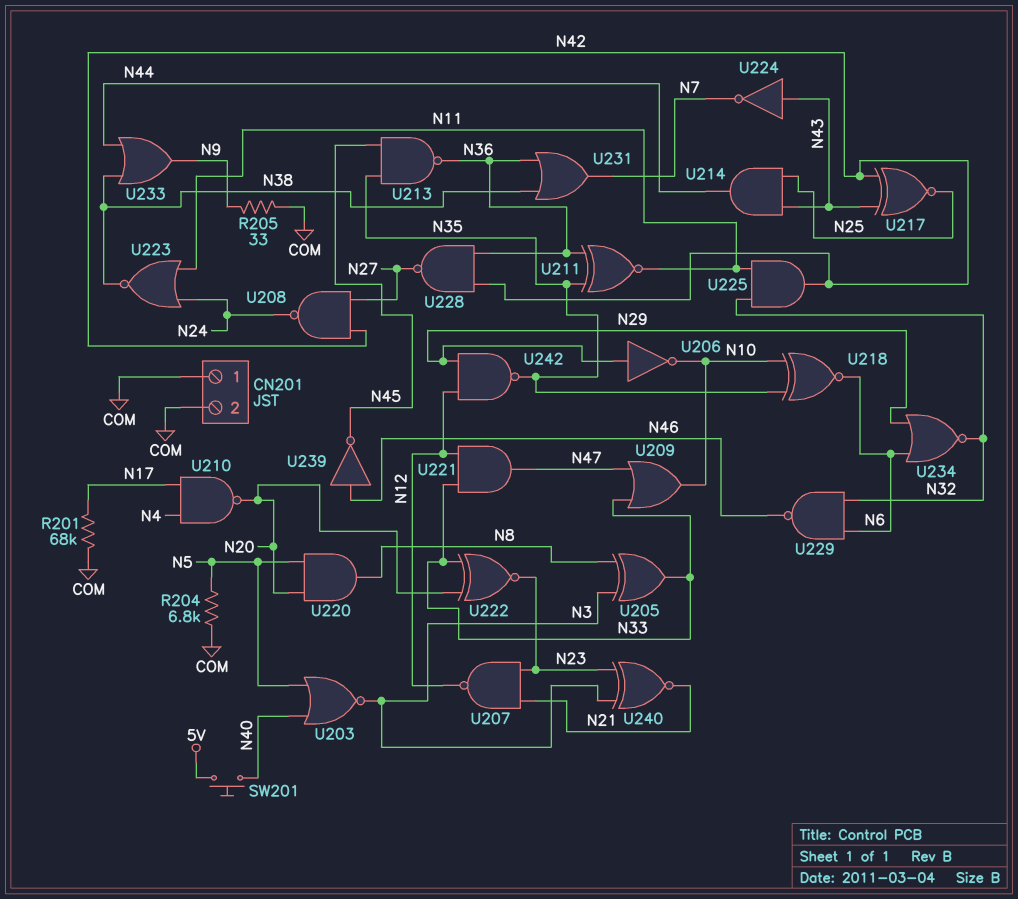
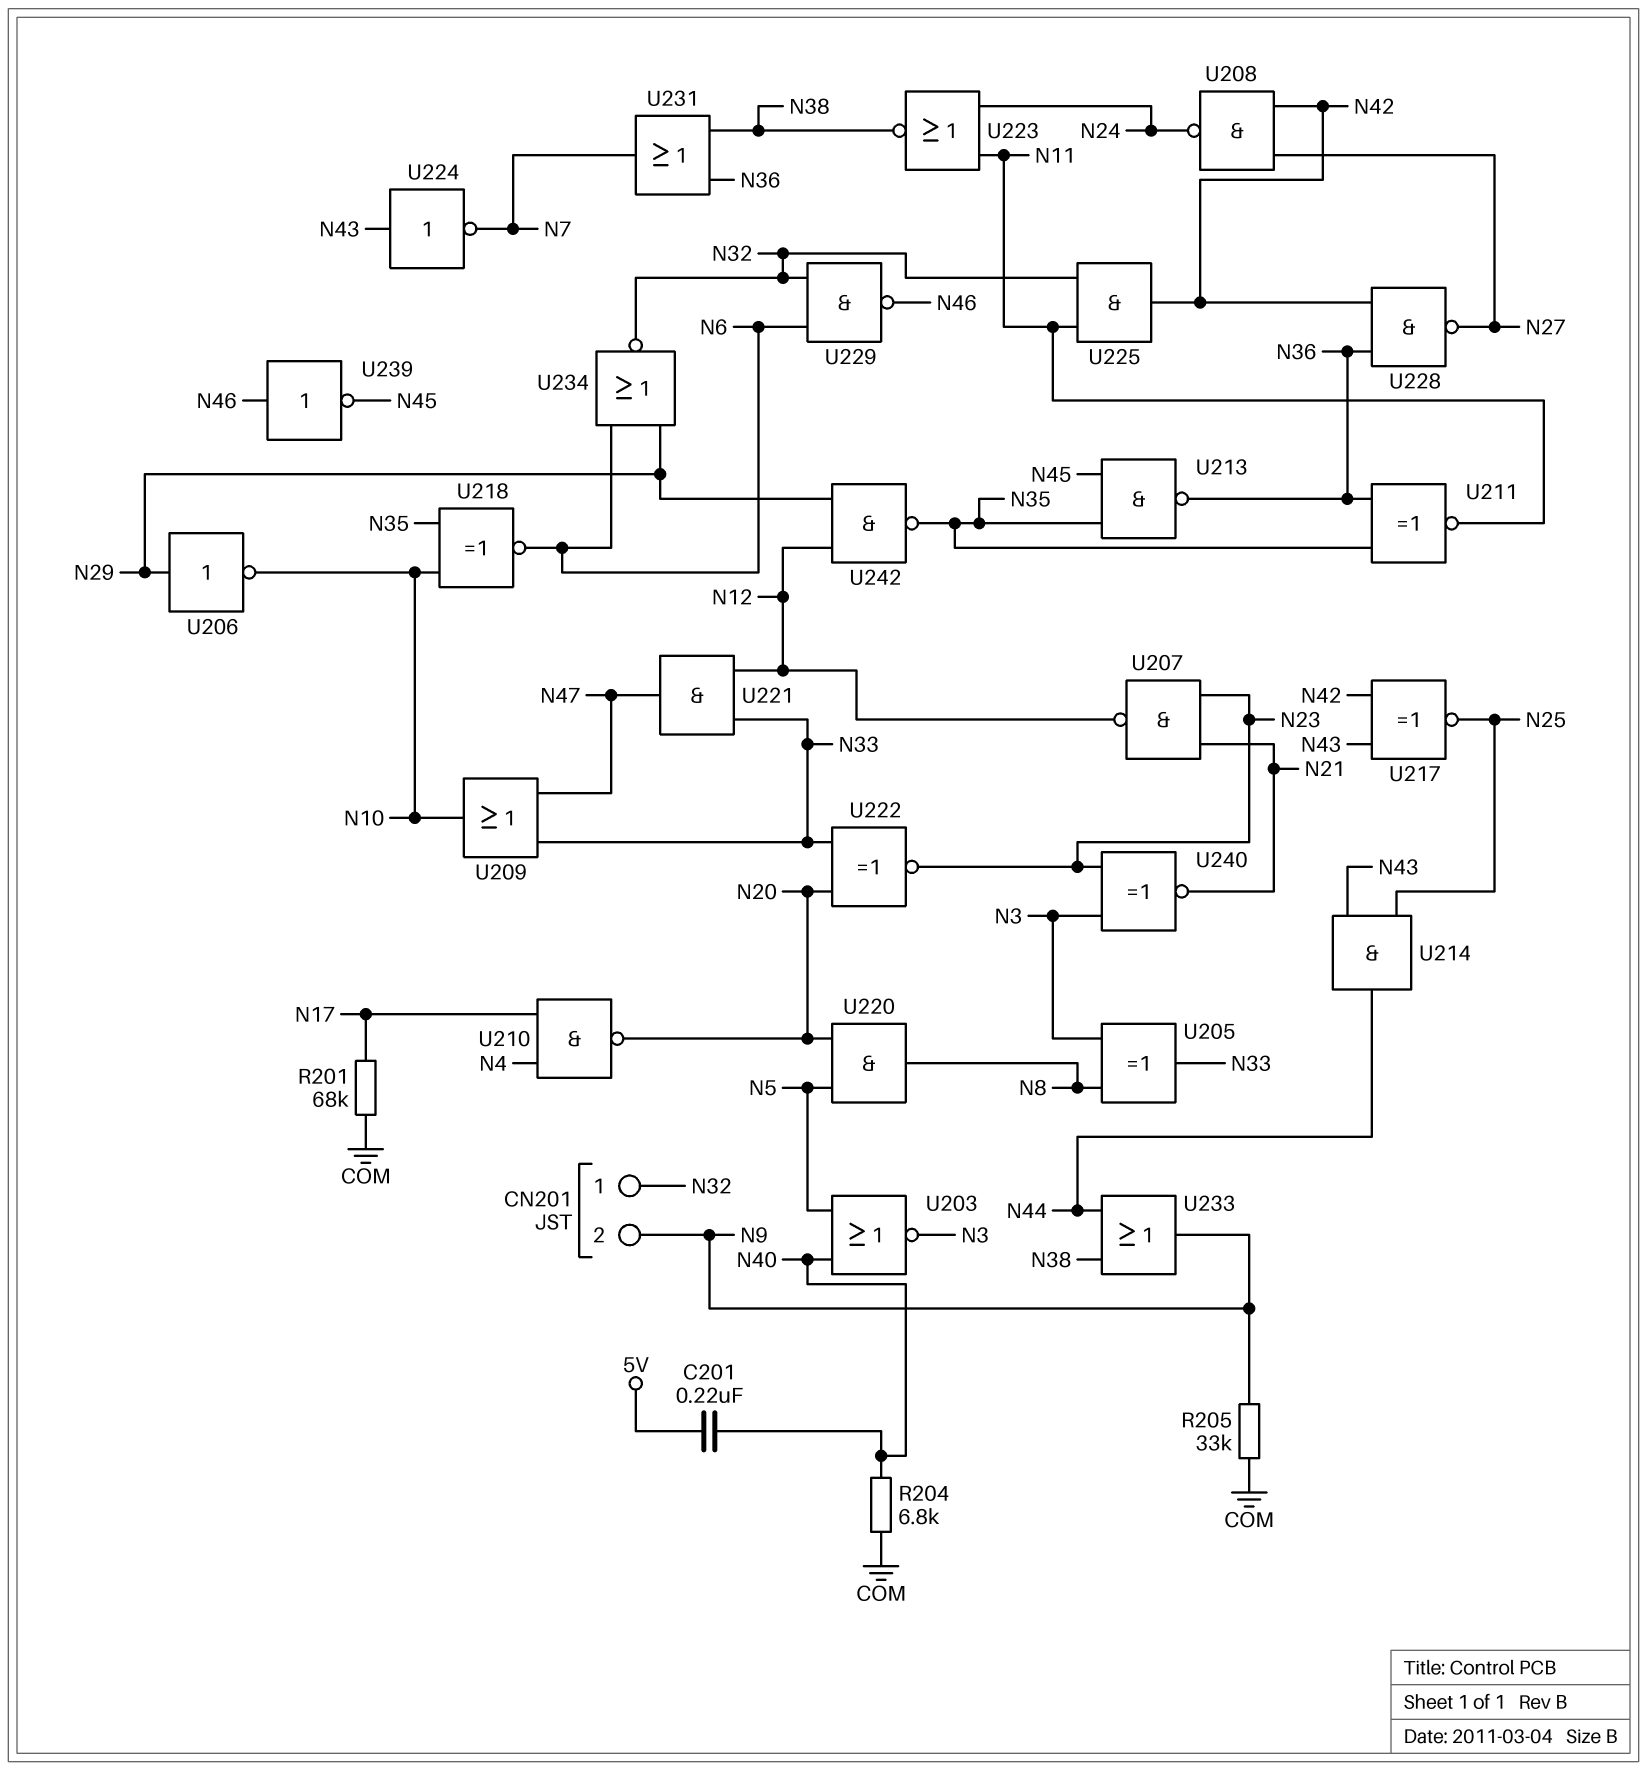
C201: none -> 220nF (5V, N40)
CN201 pin 1: COM -> N32
CN201 pin 2: COM -> N9
R204: 6.8k (COM, N5) -> 6.8k (COM, N40)
R205: 33 (COM, N9) -> 33k (COM, N9)
SW201: button (5V, N40) -> none

